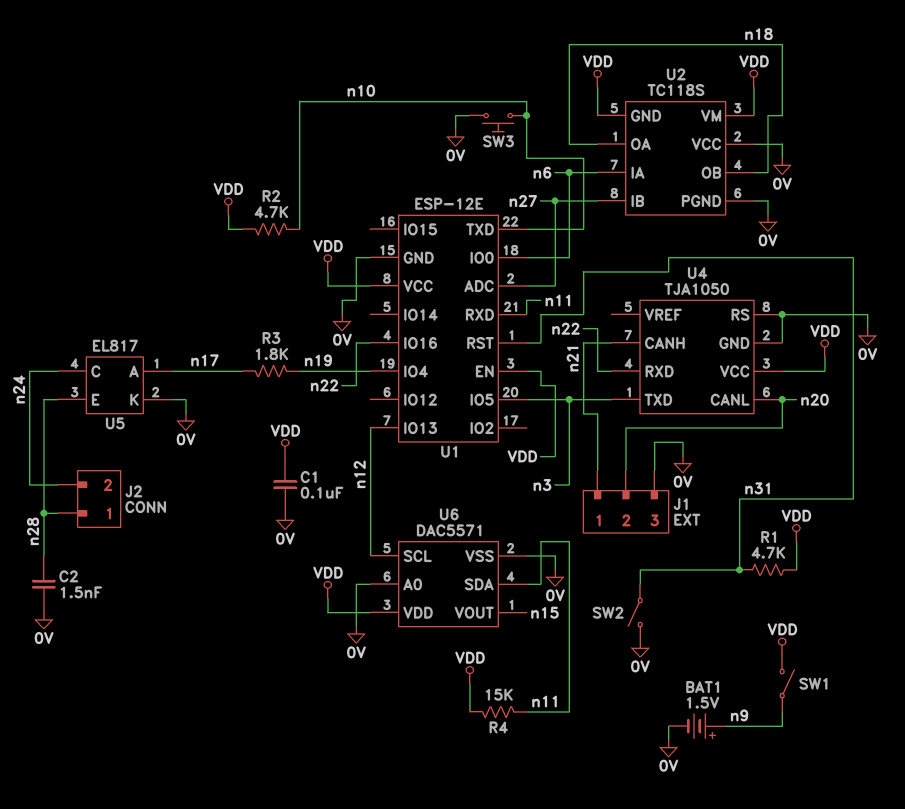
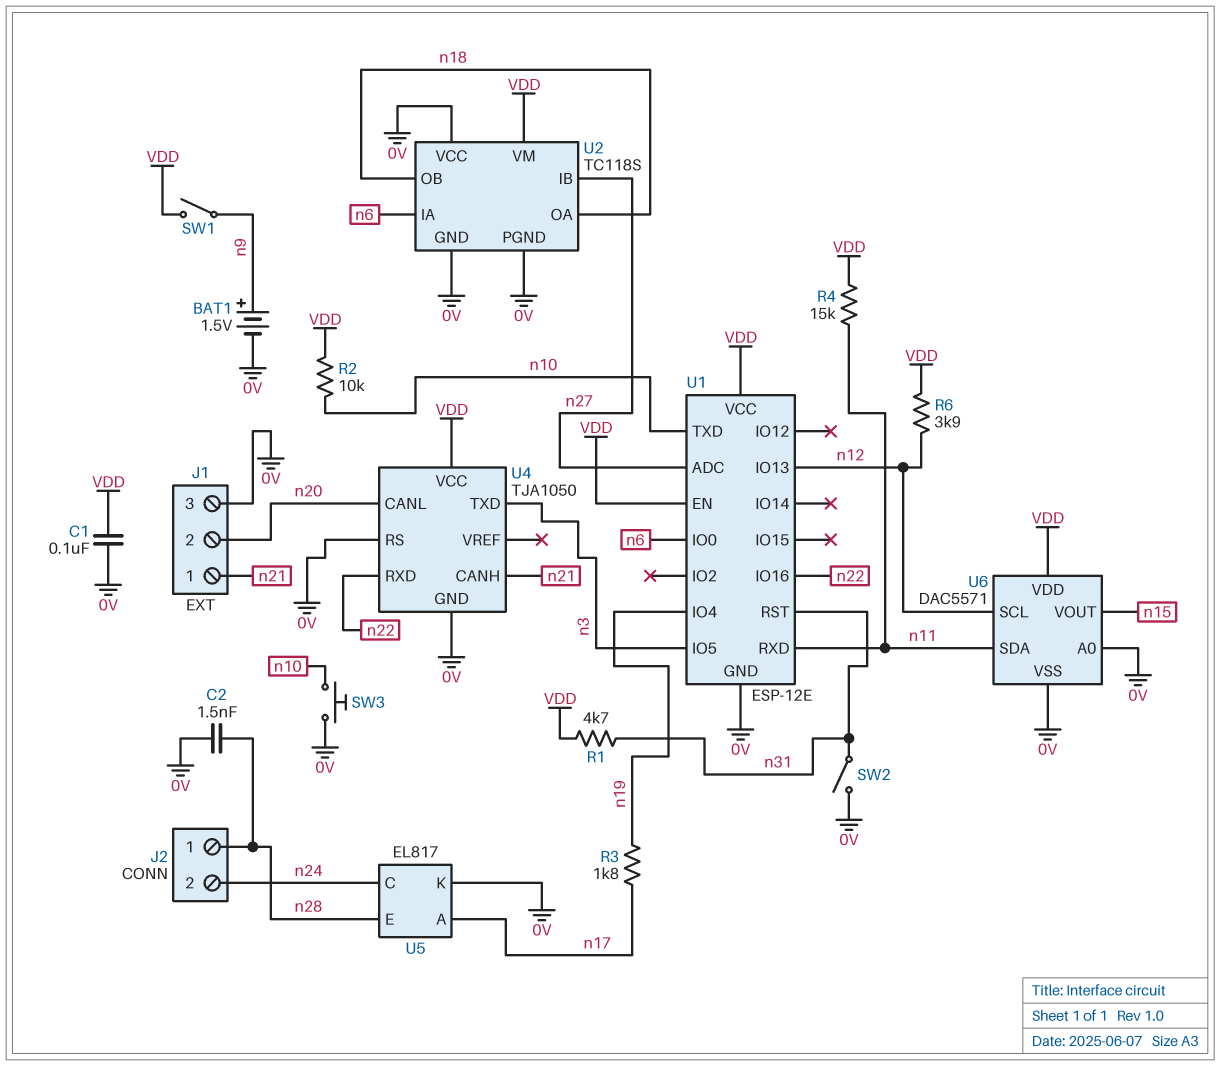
R2: 4.7k (VDD, n10) -> 10k (VDD, n10)
R6: none -> 3.9k (VDD, n12)
U2 pin GND: VDD -> 0V

